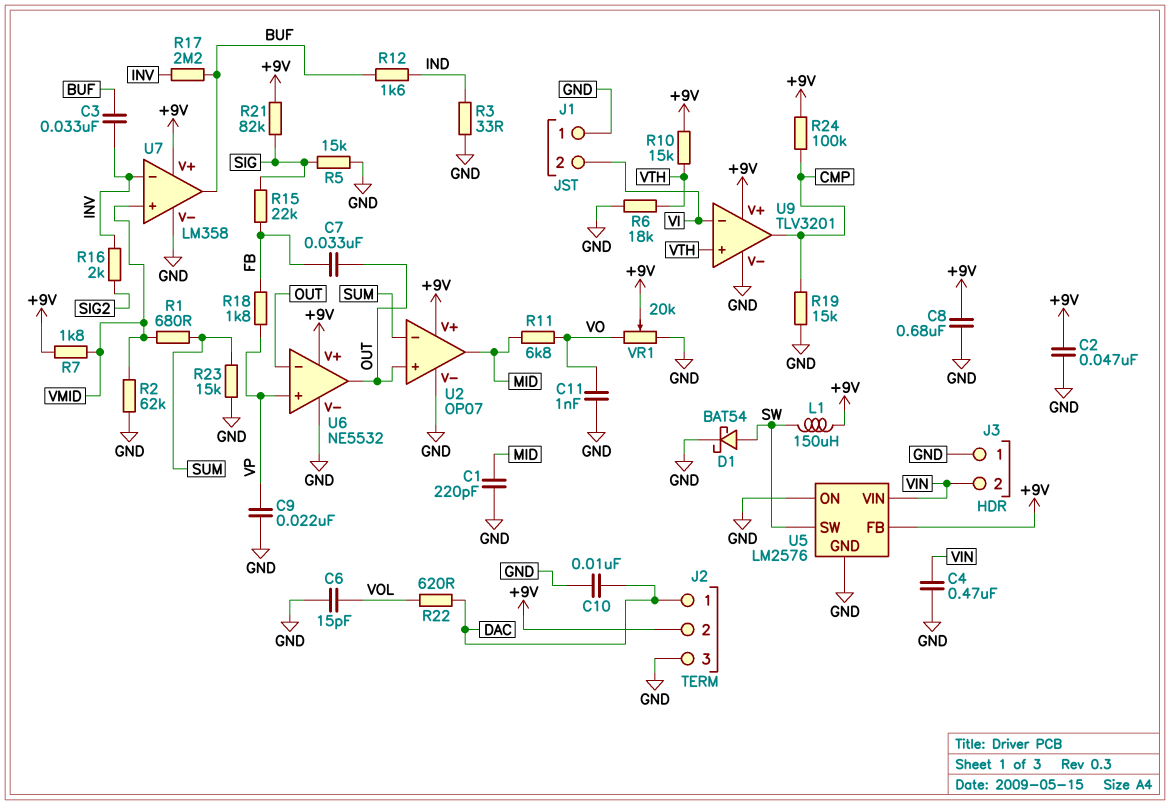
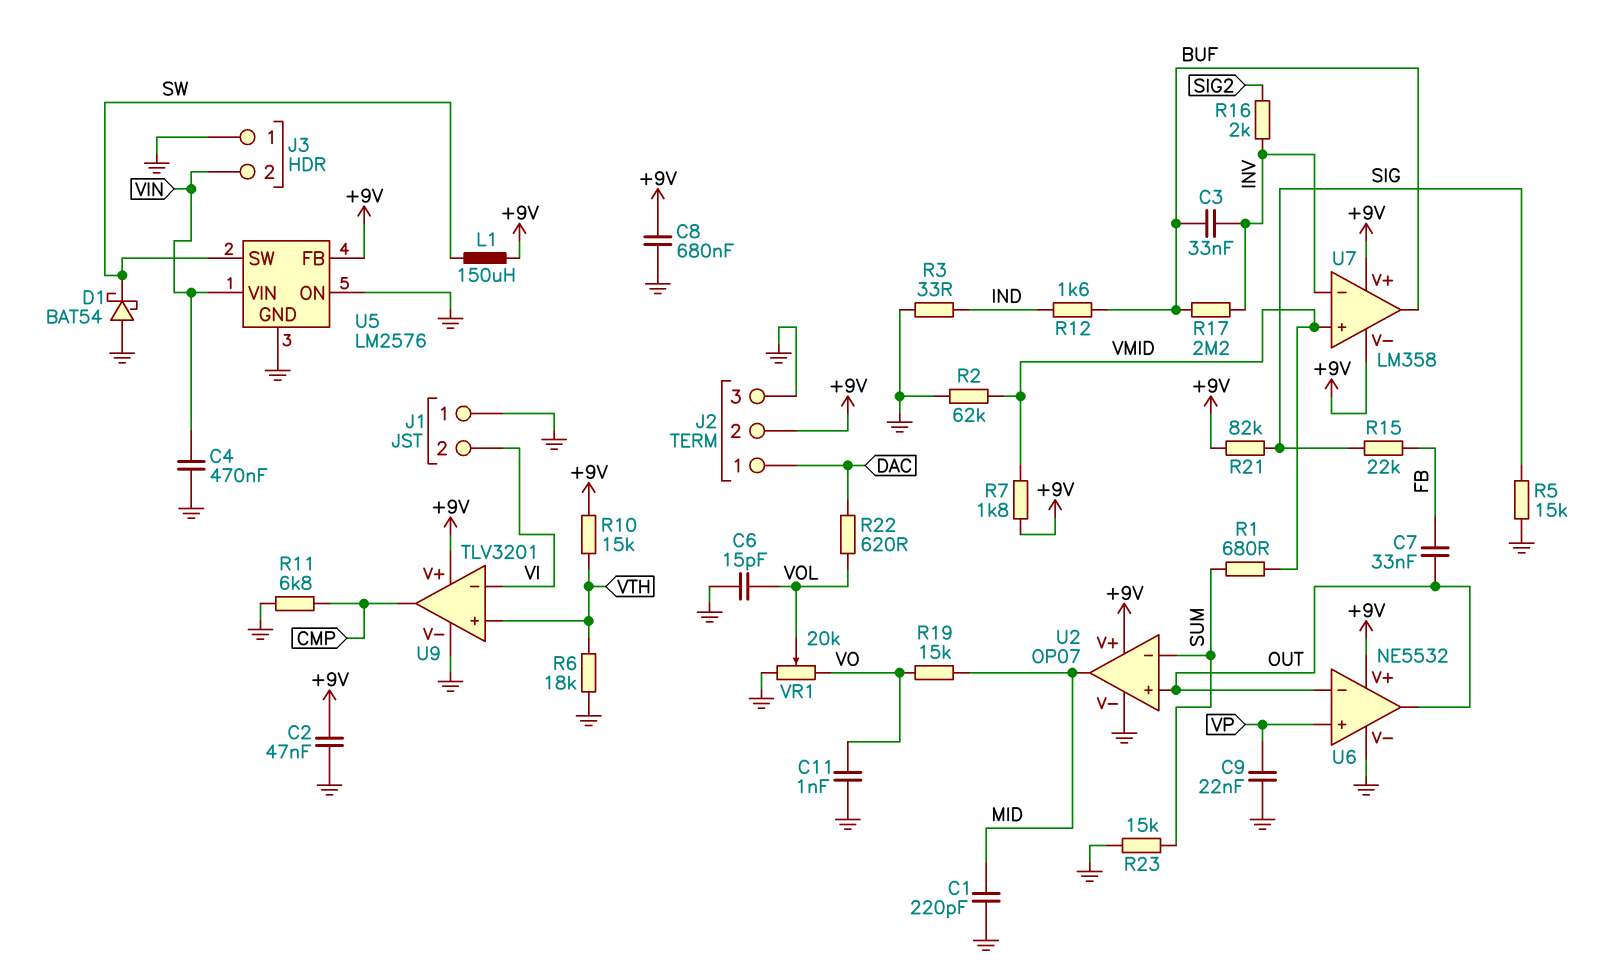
C10: 10nF (DAC, GND) -> none
D1: schottky BAT54 (A SW, K GND) -> schottky BAT54 (A GND, K SW)
R11: 6.8k (MID, VO) -> 6.8k (CMP, GND)
R18: 1.8k (FB, VP) -> none
R19: 15k (CMP, GND) -> 15k (MID, VO)
R24: 100k (+9V, CMP) -> none
U7 pin V-: GND -> +9V
VR1: 20k (GND, VO, wiper +9V) -> 20k (GND, VO, wiper VOL)

